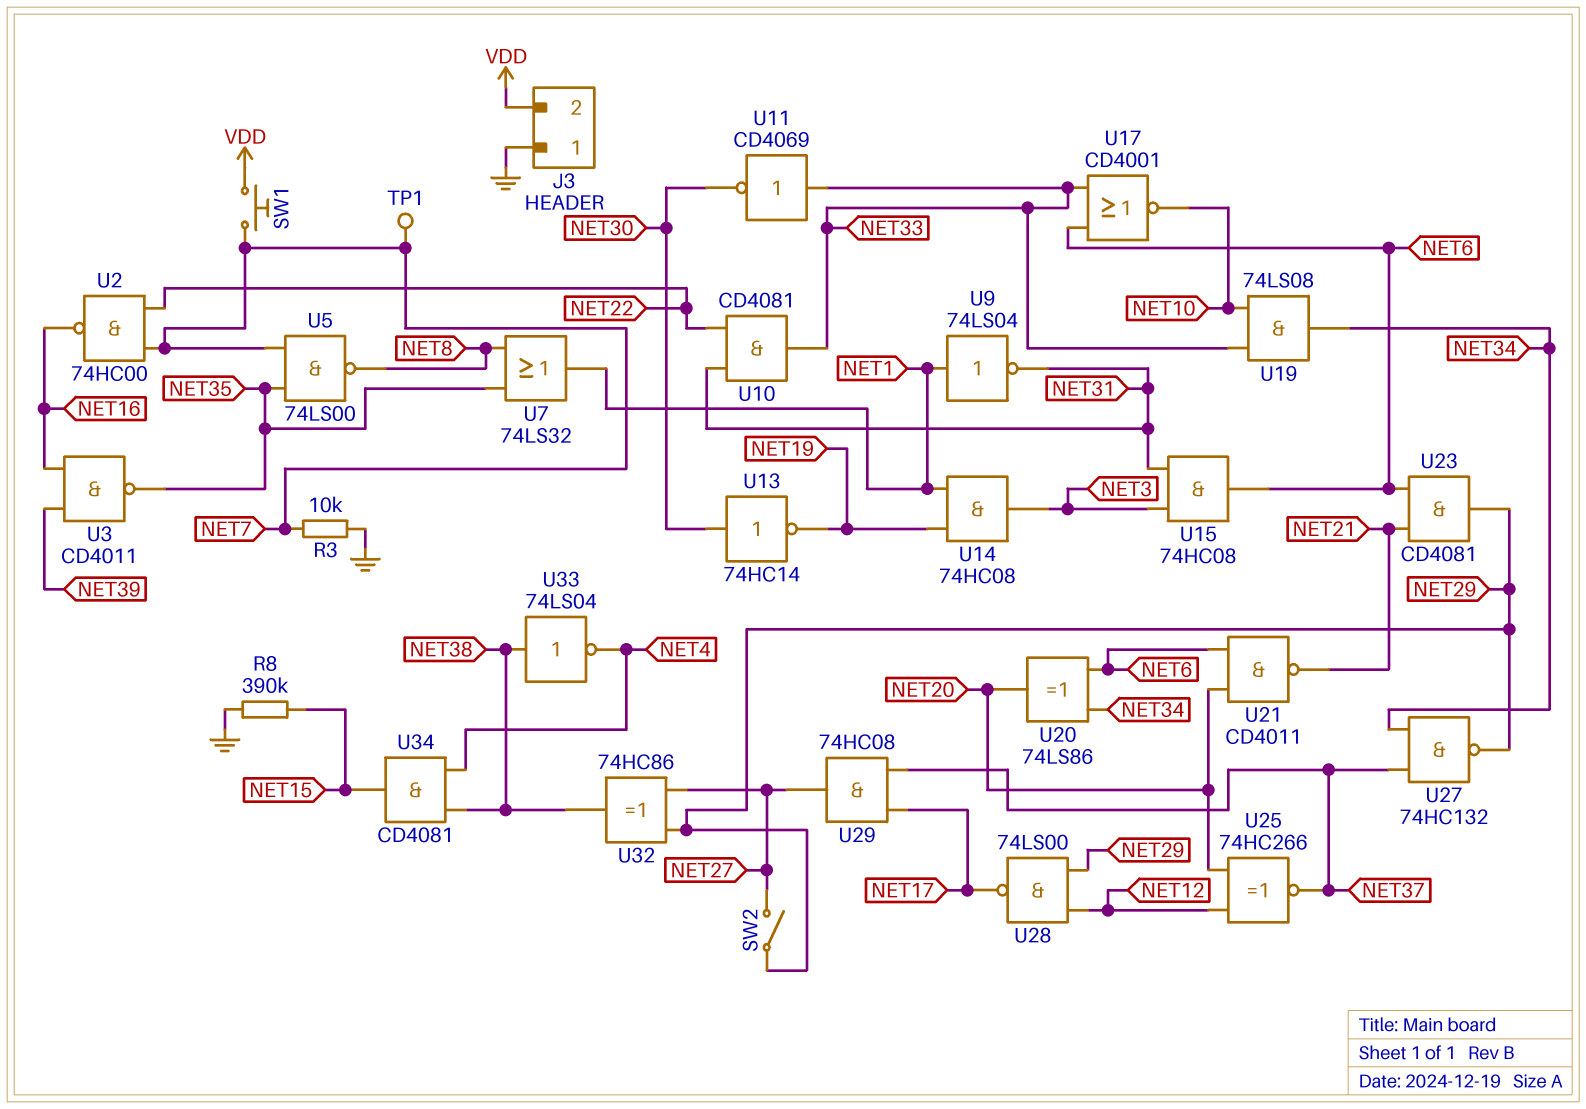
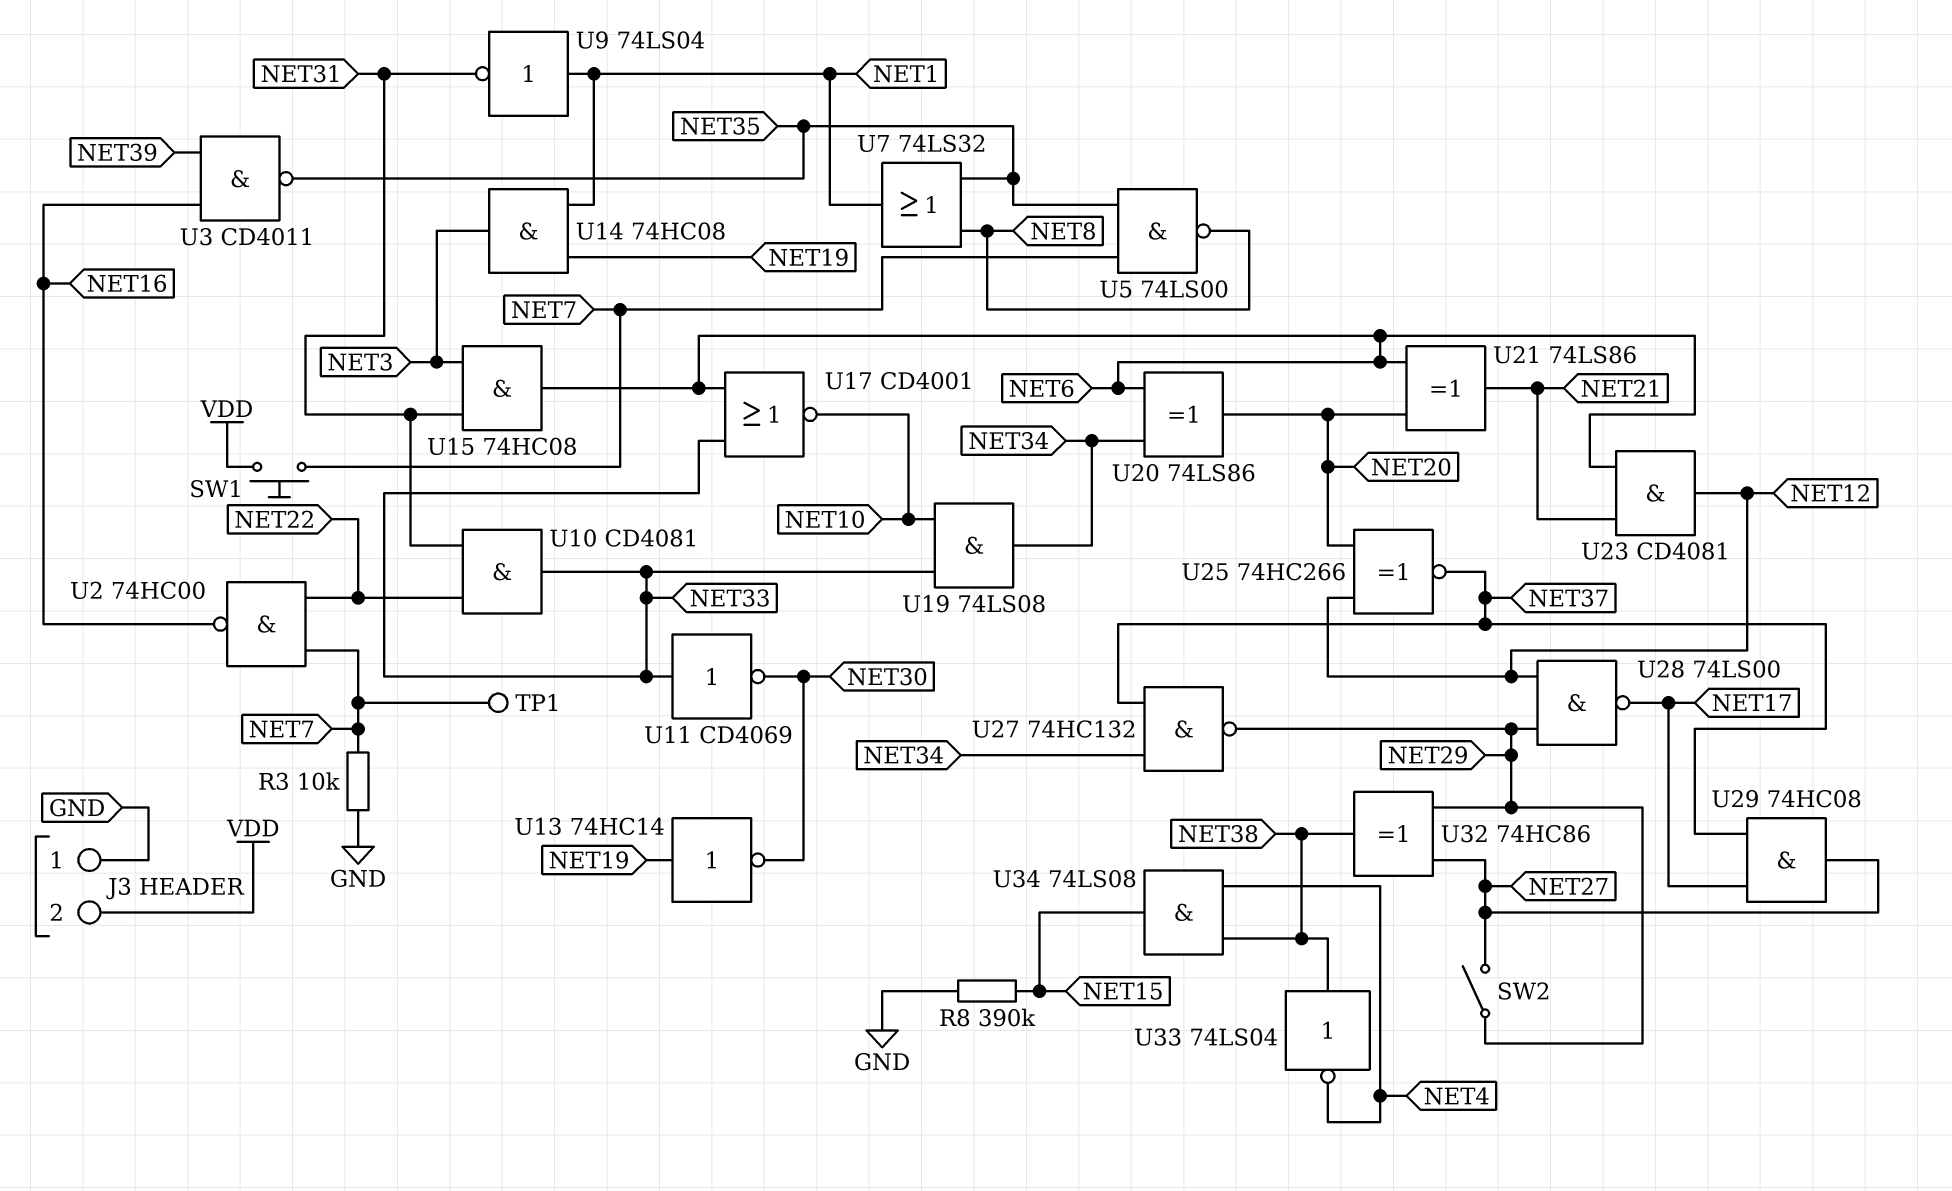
U13: NOT 74HC14 (in NET30, out NET19) -> NOT 74HC14 (in NET19, out NET30)
U21: NAND CD4011 (in NET6, in NET20, out NET21) -> XOR 74LS86 (in NET6, in NET20, out NET21)
U23: AND CD4081 (in NET6, in NET21, out NET29) -> AND CD4081 (in NET6, in NET21, out NET12)
U34: AND CD4081 (in NET4, in NET38, out NET15) -> AND 74LS08 (in NET4, in NET38, out NET15)

